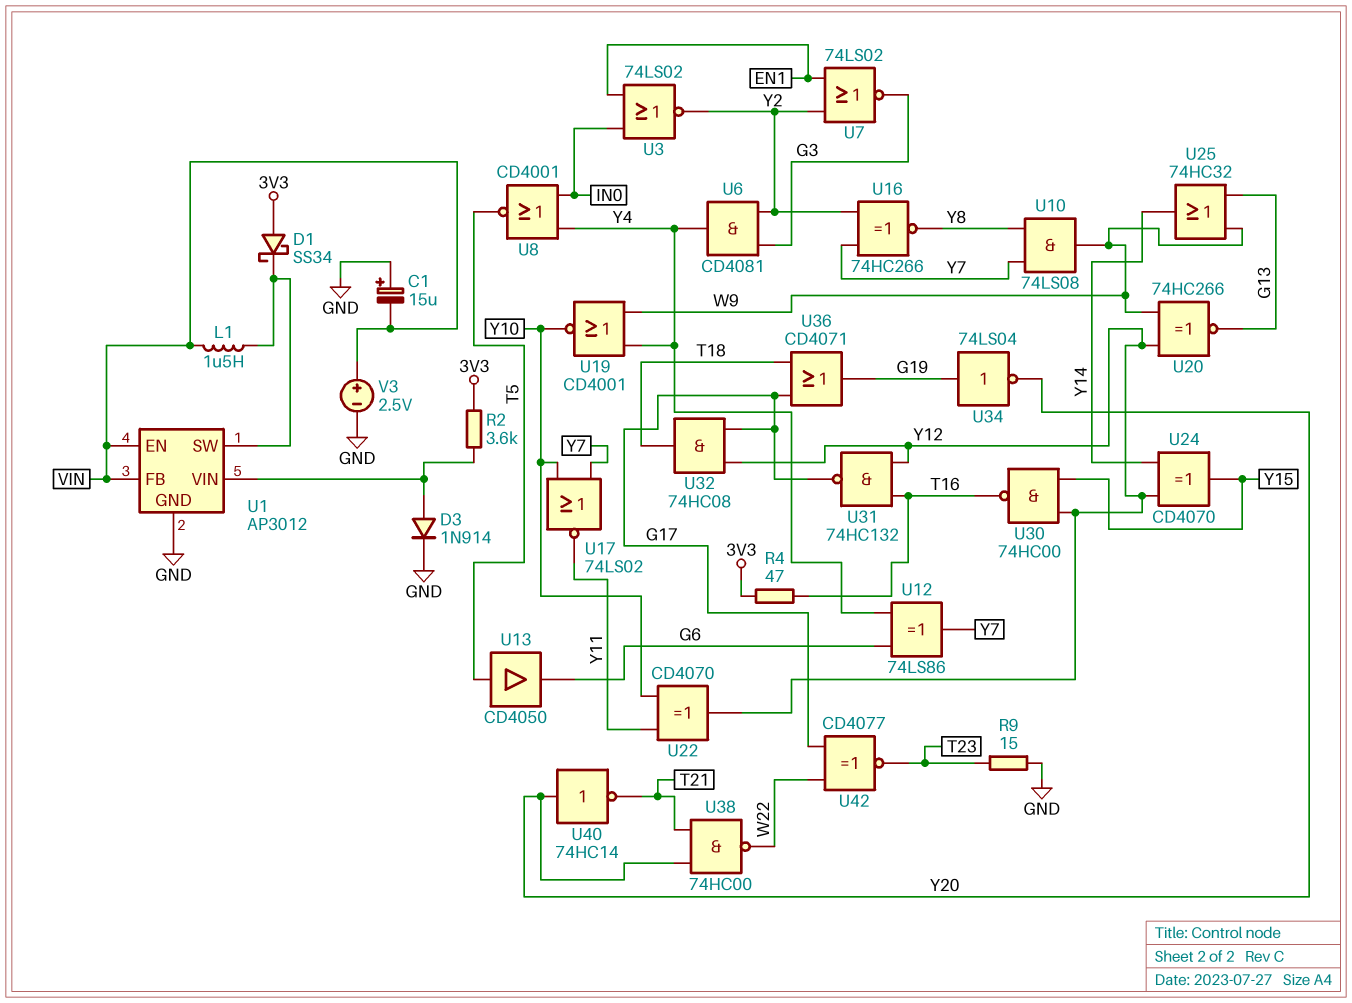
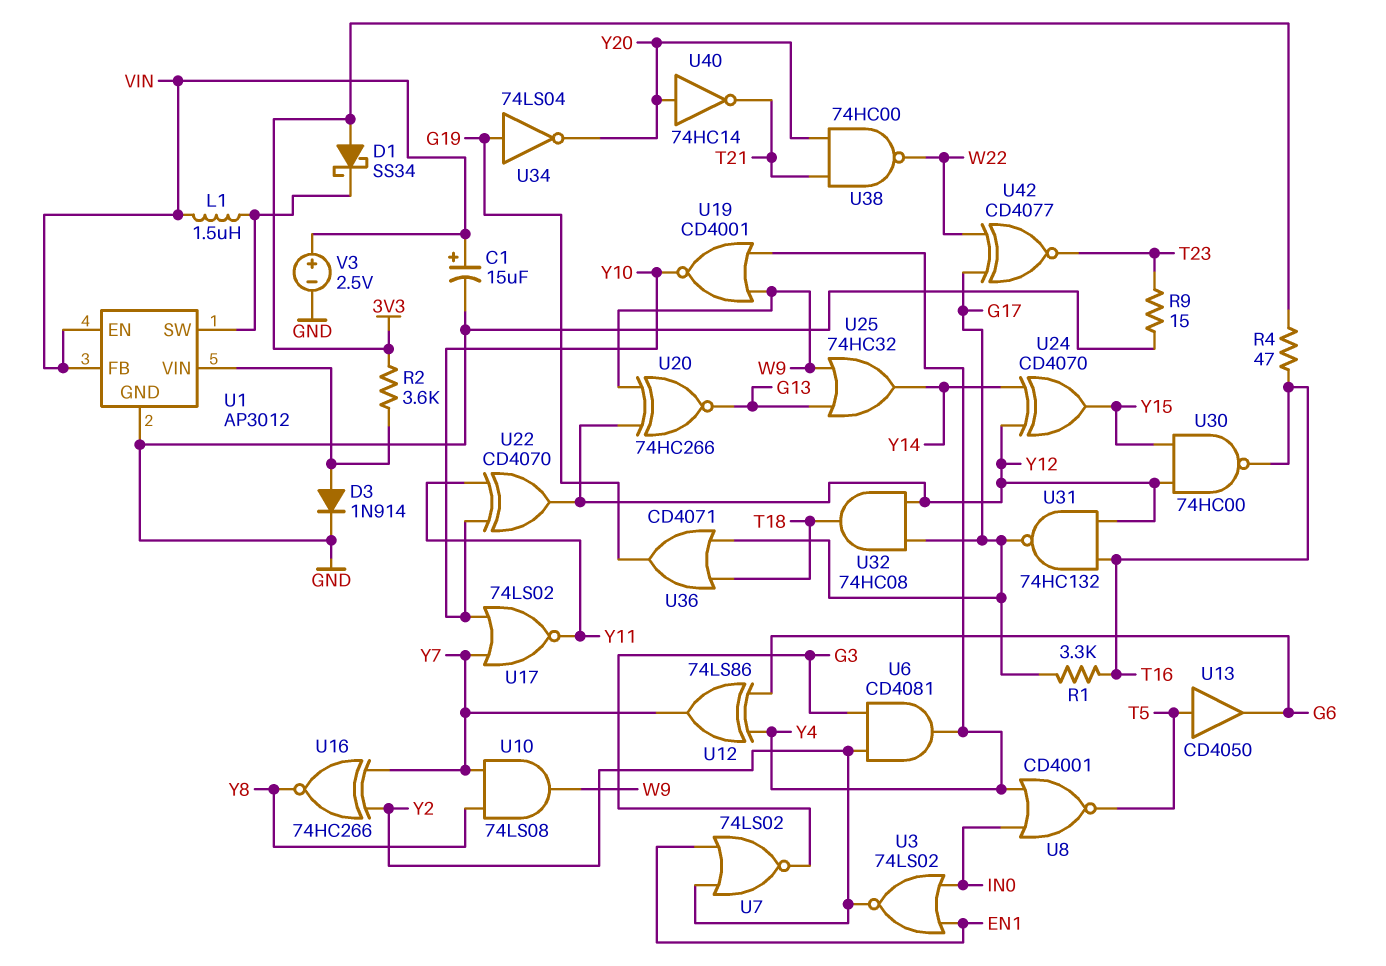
C1: 15uF (plus GND, minus VIN) -> 15uF (plus VIN, minus GND)
R1: none -> 3.3k (G17, T16)

